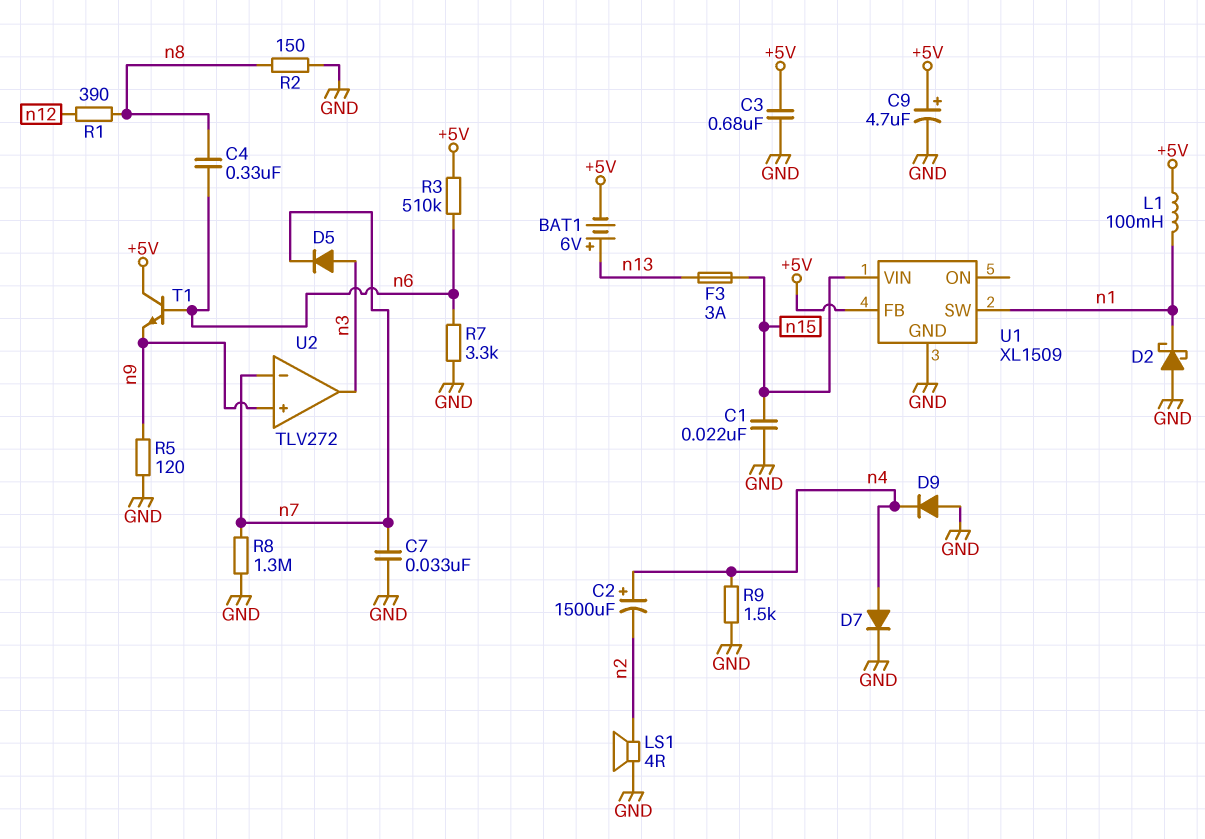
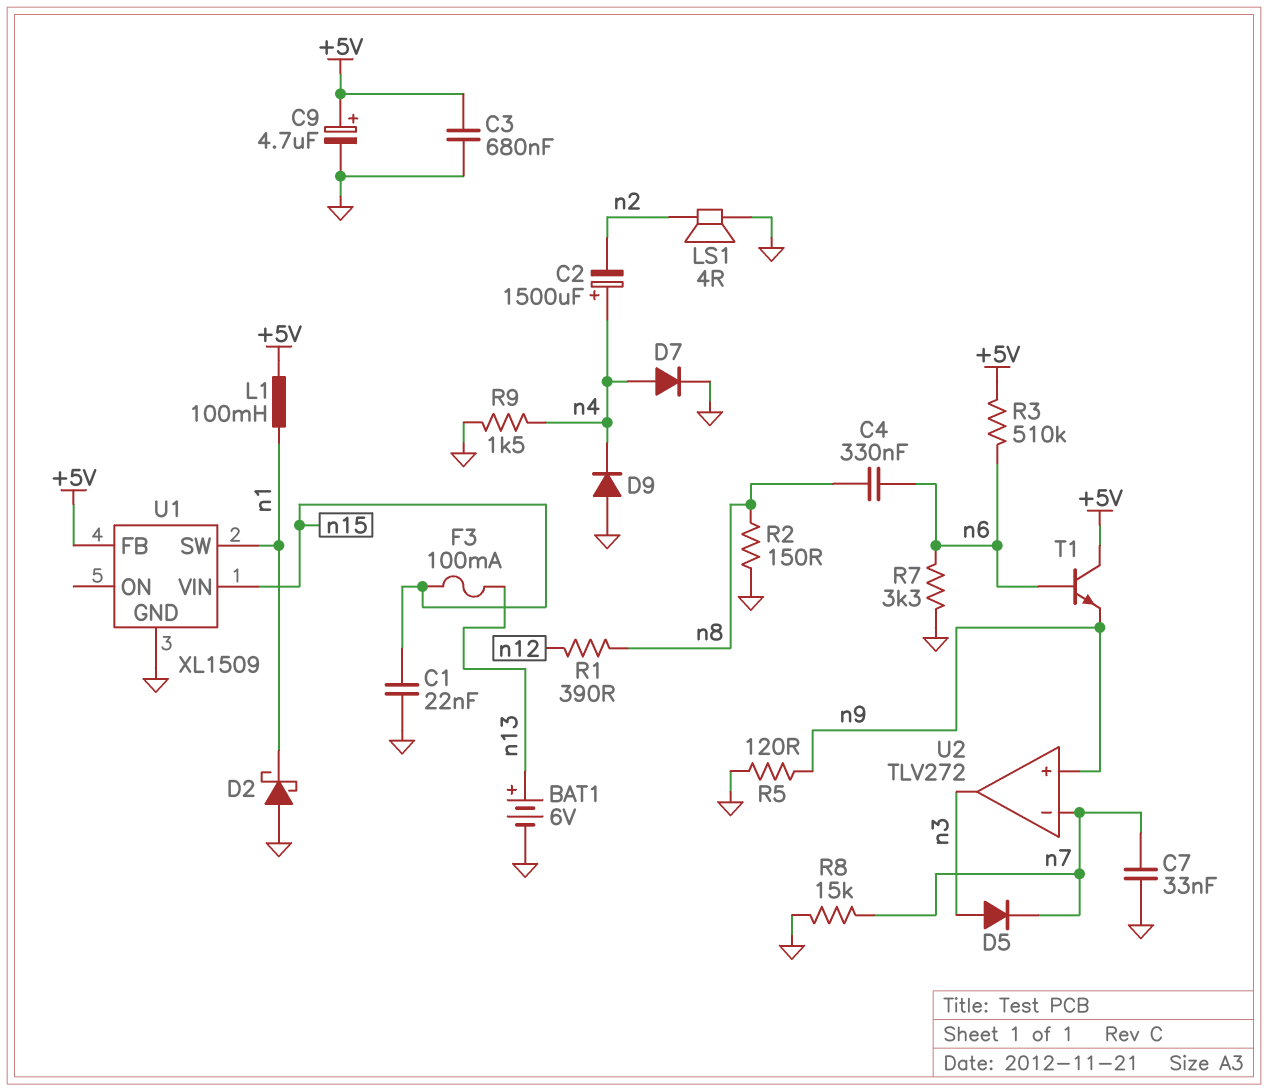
BAT1: 6V (plus n13, minus +5V) -> 6V (plus n13, minus GND)
F3: 3A (n13, n15) -> 100mA (n13, n15)
R8: 1.3M (GND, n7) -> 15k (GND, n7)

